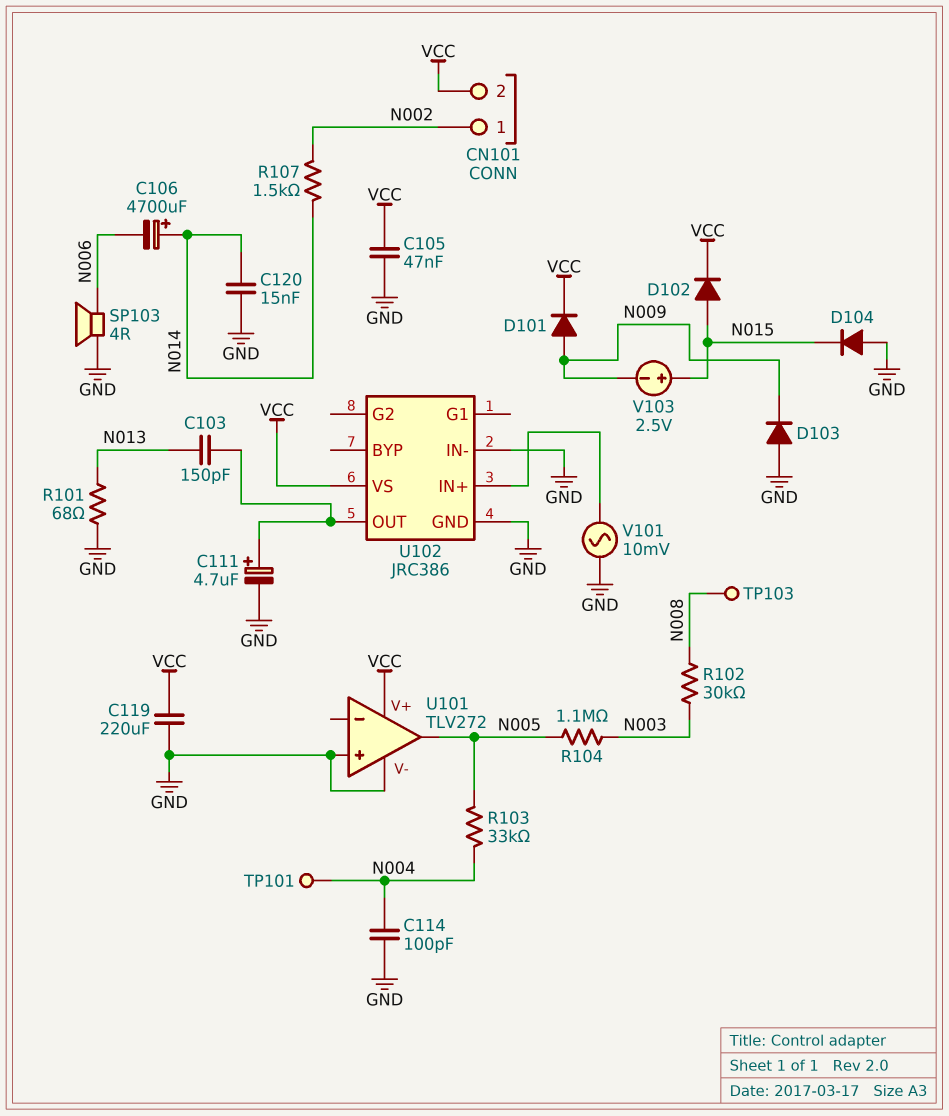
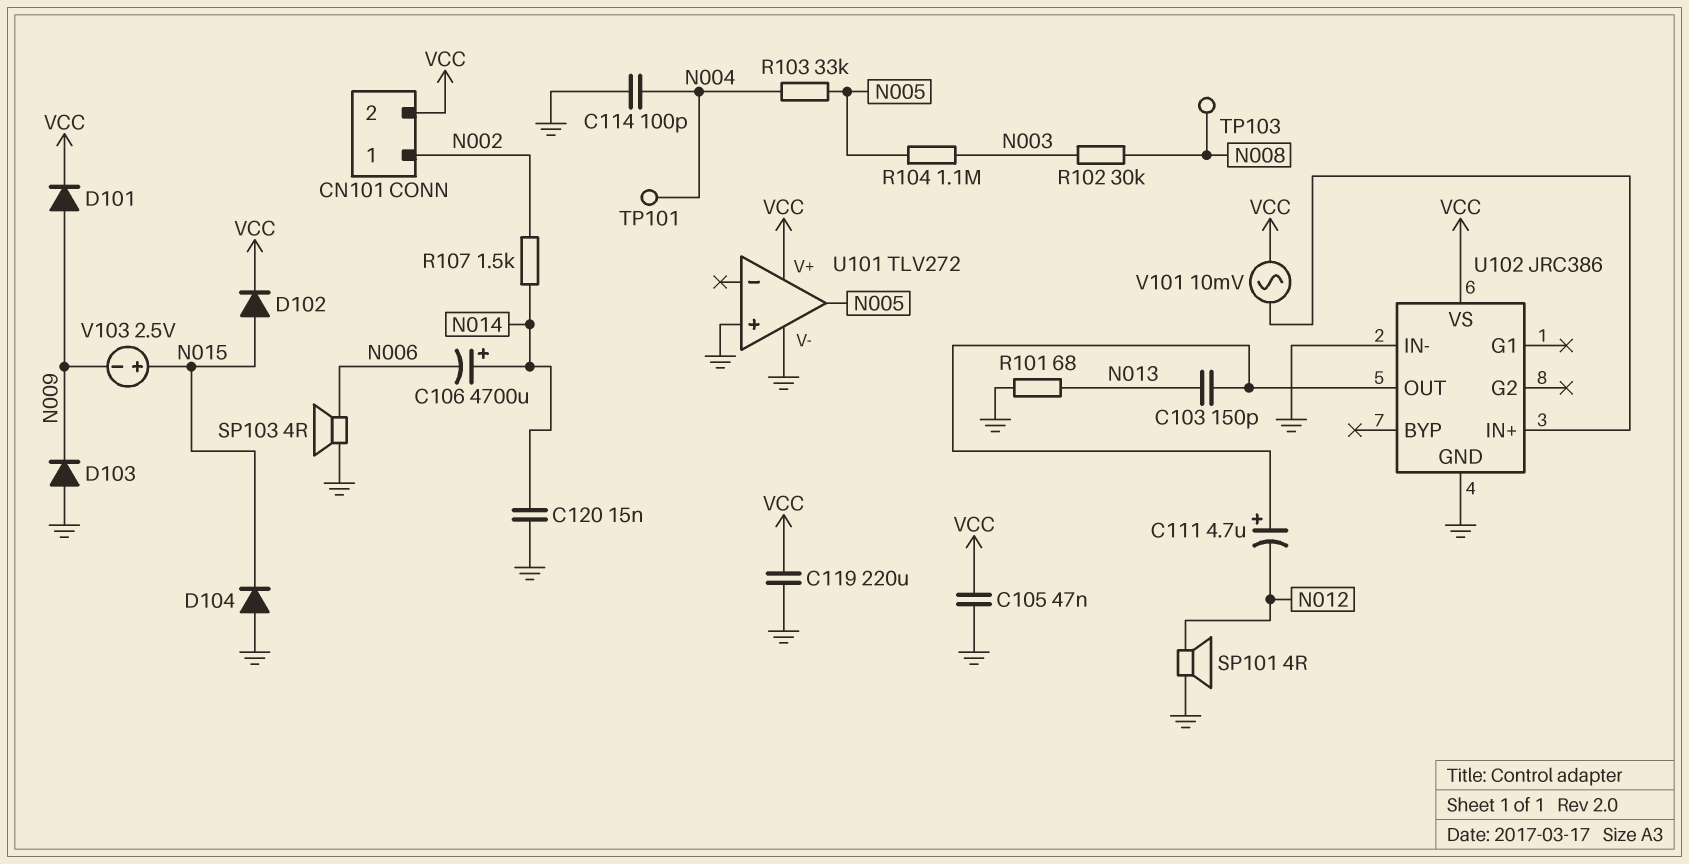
C111: 4.7uF (plus U102/OUT, minus GND) -> 4.7uF (plus U102/OUT, minus N012)
SP101: none -> speaker 4R (GND, N012)
V101: AC 10mV (GND, U102/IN+) -> AC 10mV (U102/IN+, VCC)

